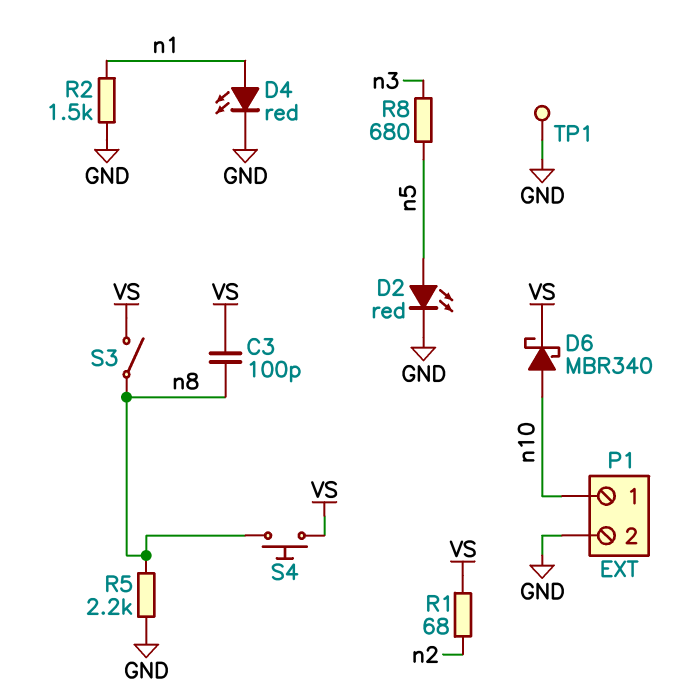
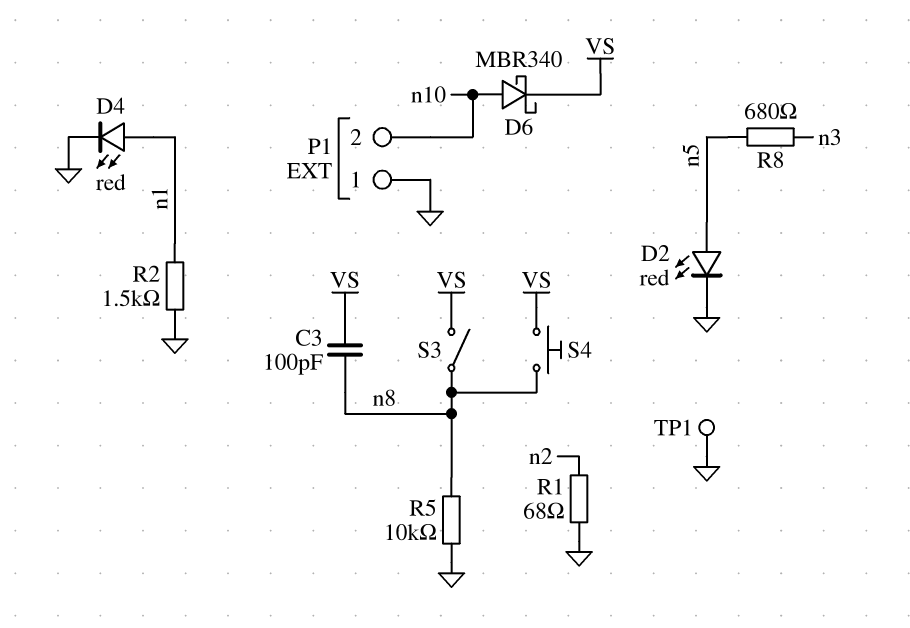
P1 pin 1: n10 -> GND
P1 pin 2: GND -> n10
R1: 68 (VS, n2) -> 68 (GND, n2)
R5: 2.2k (GND, n8) -> 10k (GND, n8)

